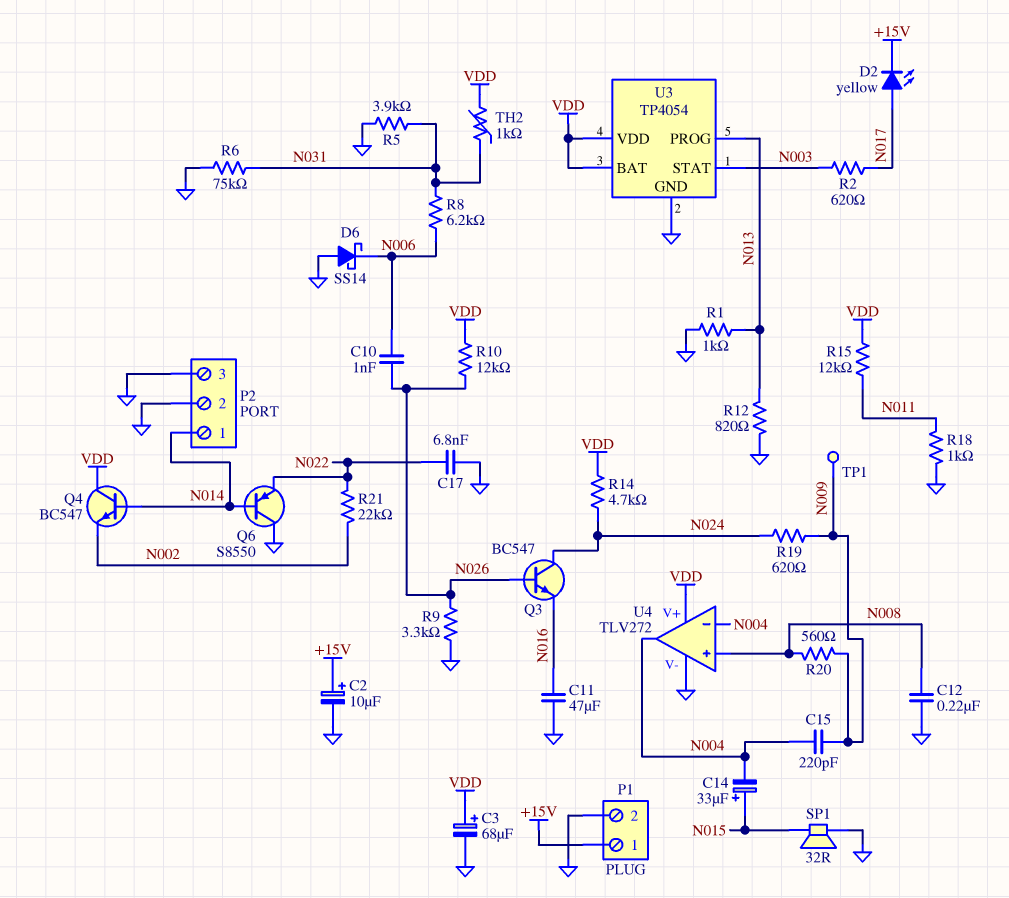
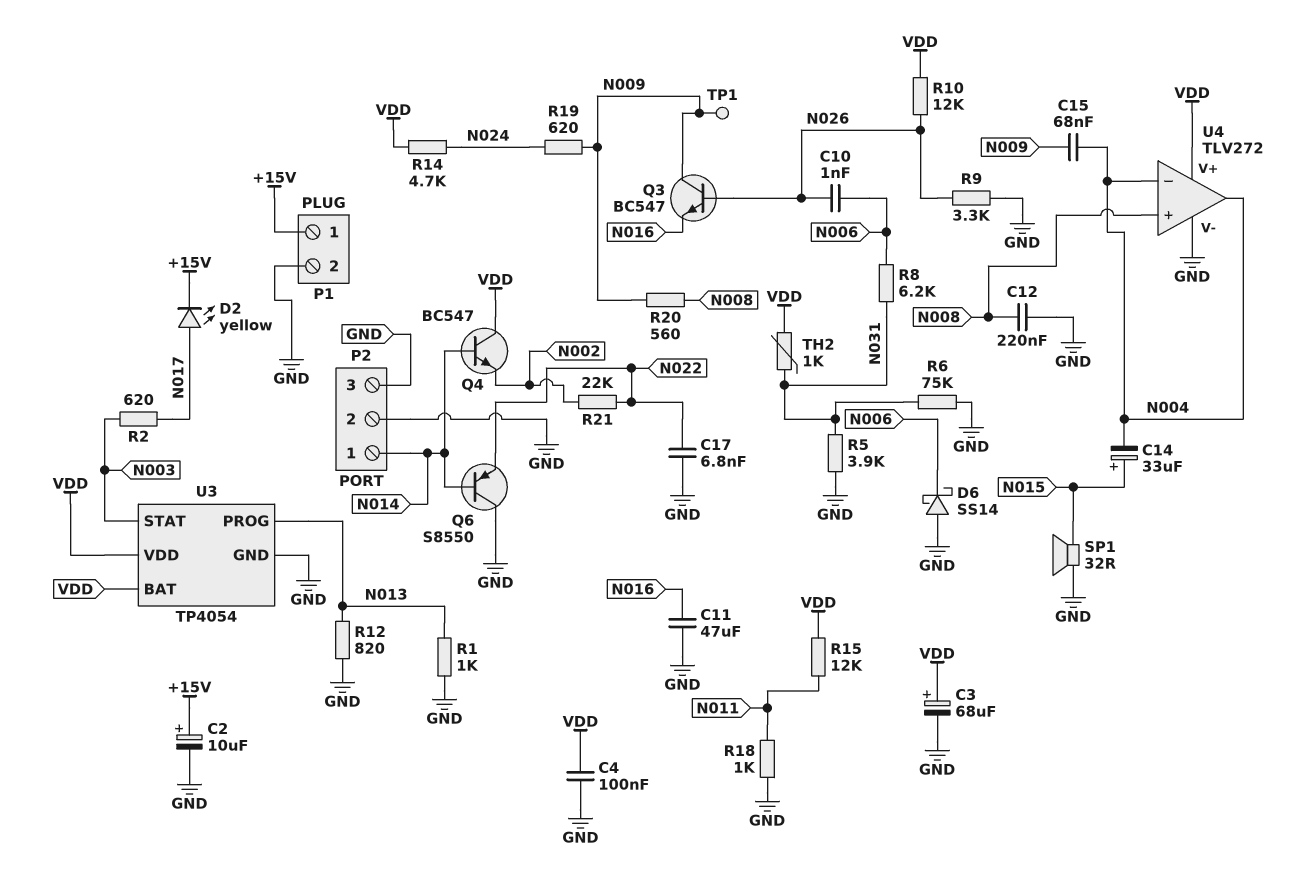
C4: none -> 100nF (GND, VDD)
C15: 220pF (N004, N009) -> 68nF (N004, N009)
Q3: NPN BC547 (B N026, C N024, E N016) -> NPN BC547 (B N026, C N009, E N016)

